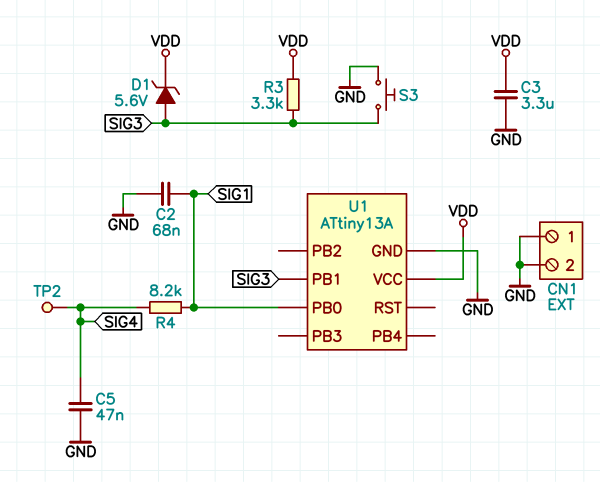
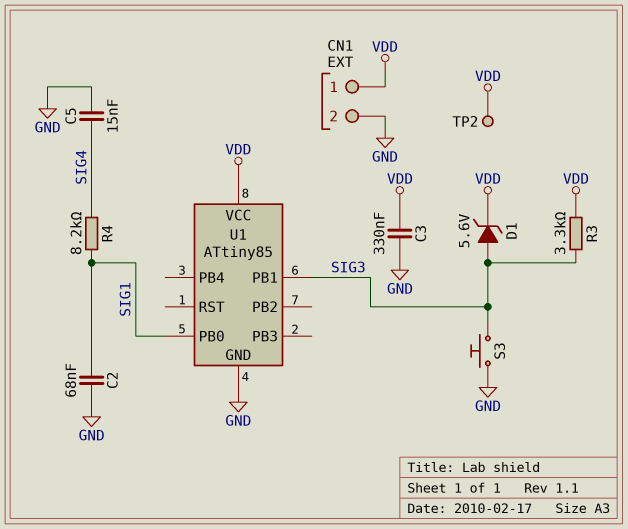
C3: 3.3uF (GND, VDD) -> 330nF (GND, VDD)
C5: 47nF (GND, SIG4) -> 15nF (GND, SIG4)
CN1 pin 1: GND -> VDD
TP2: test point (SIG4) -> test point (VDD)
U1: ATtiny13A -> ATtiny85

